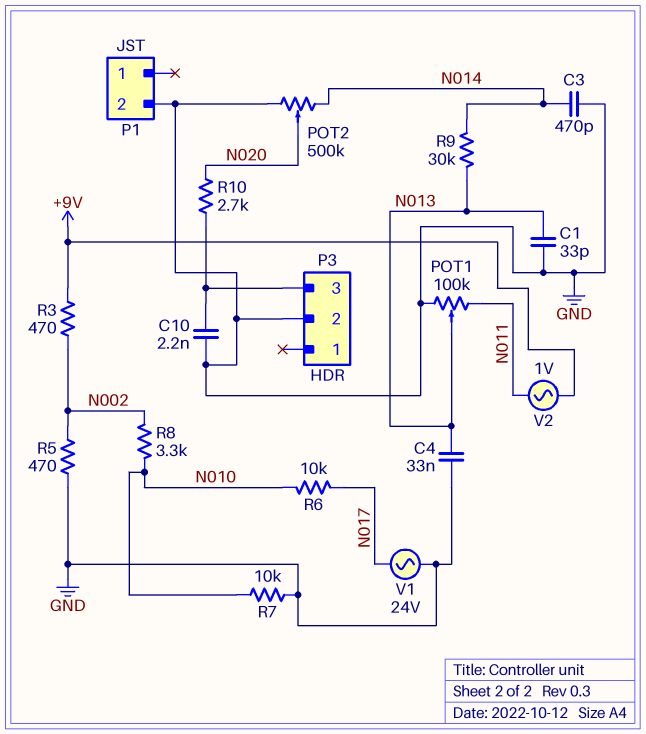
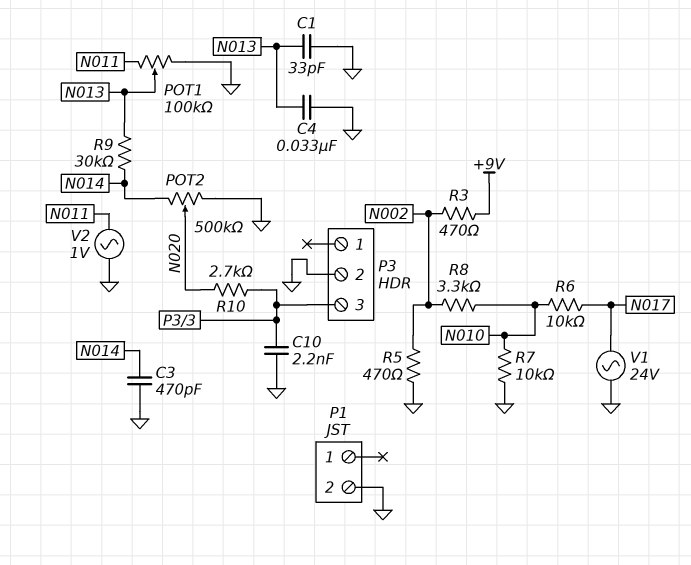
V2: AC 1V (+9V, N011) -> AC 1V (GND, N011)

